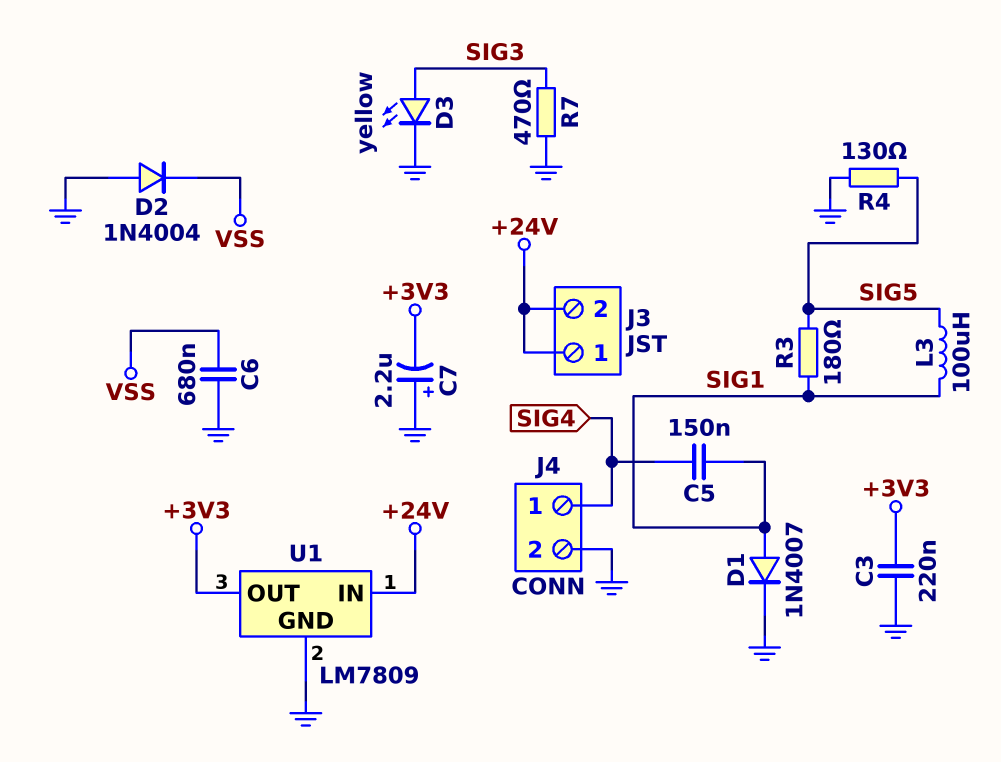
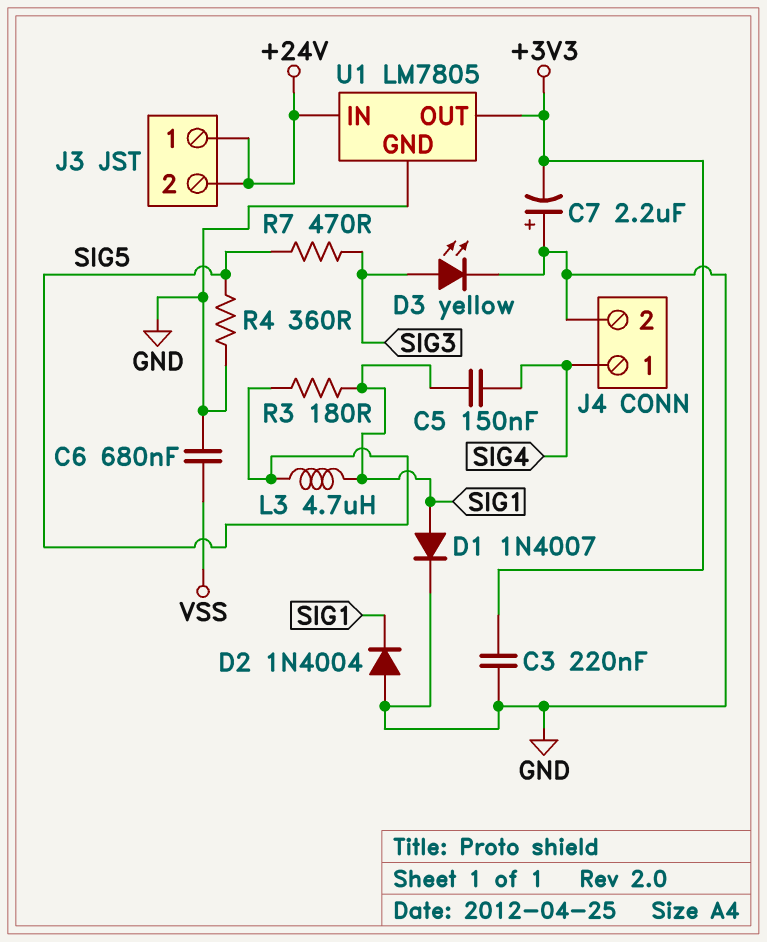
D2: diode 1N4004 (A GND, K VSS) -> diode 1N4004 (A GND, K SIG1)
L3: 100uH (SIG1, SIG5) -> 4.7uH (SIG1, SIG5)
R4: 130 (GND, SIG5) -> 360 (GND, SIG5)
R7: 470 (GND, SIG3) -> 470 (SIG3, SIG5)
U1: LM7809 -> LM7805

